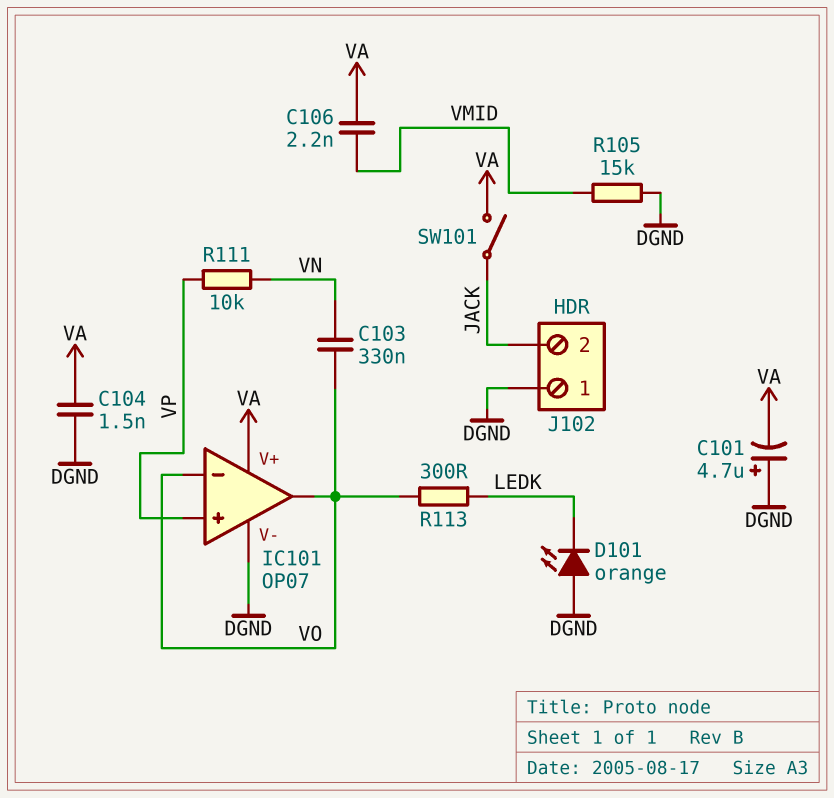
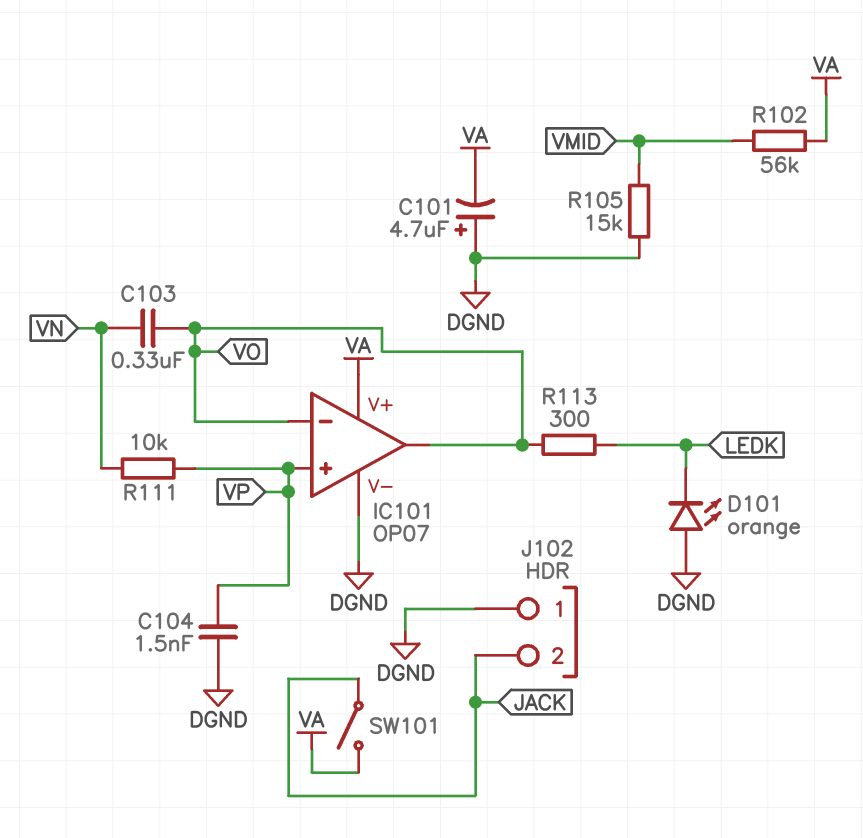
C104: 1.5nF (DGND, VA) -> 1.5nF (DGND, VP)
C106: 2.2nF (VA, VMID) -> none
R102: none -> 56k (VA, VMID)

